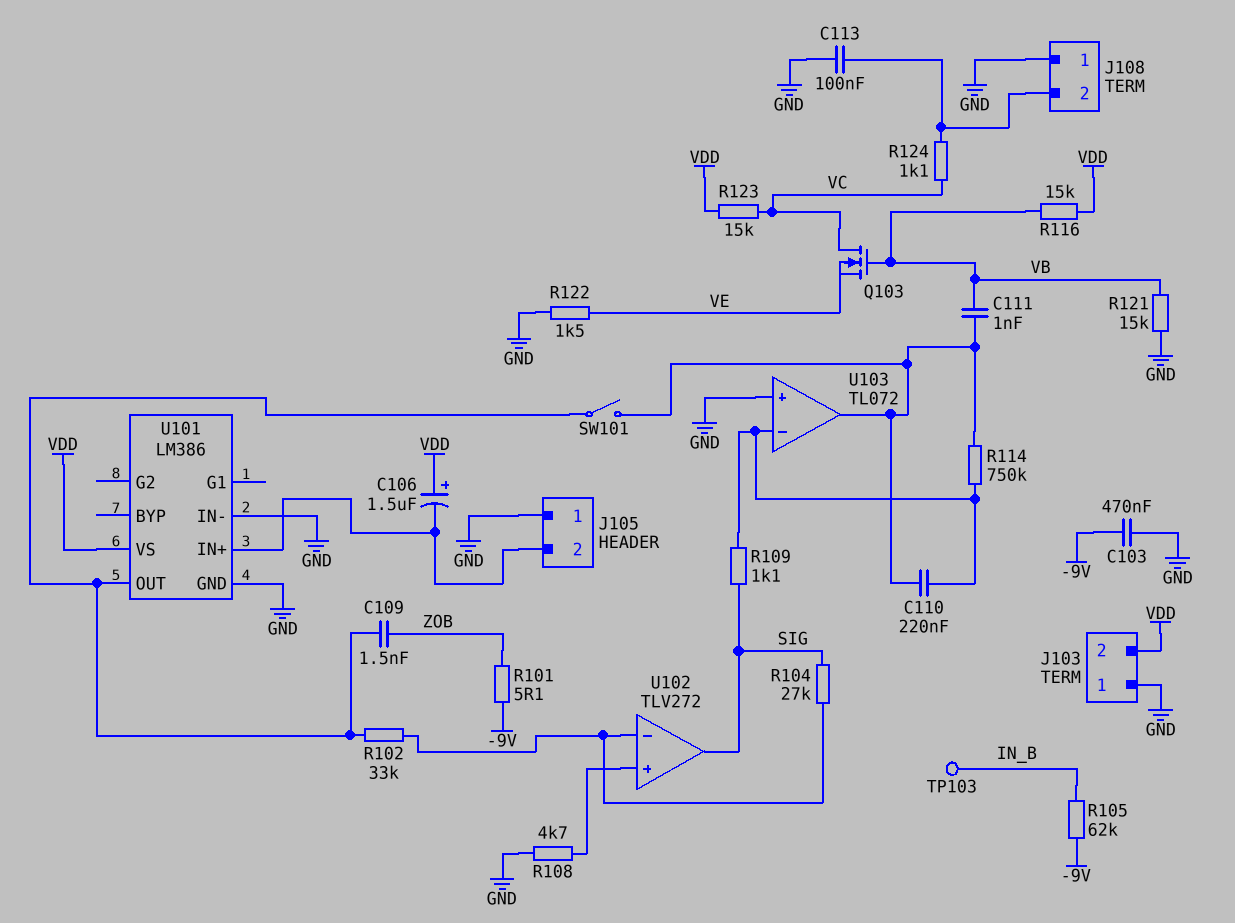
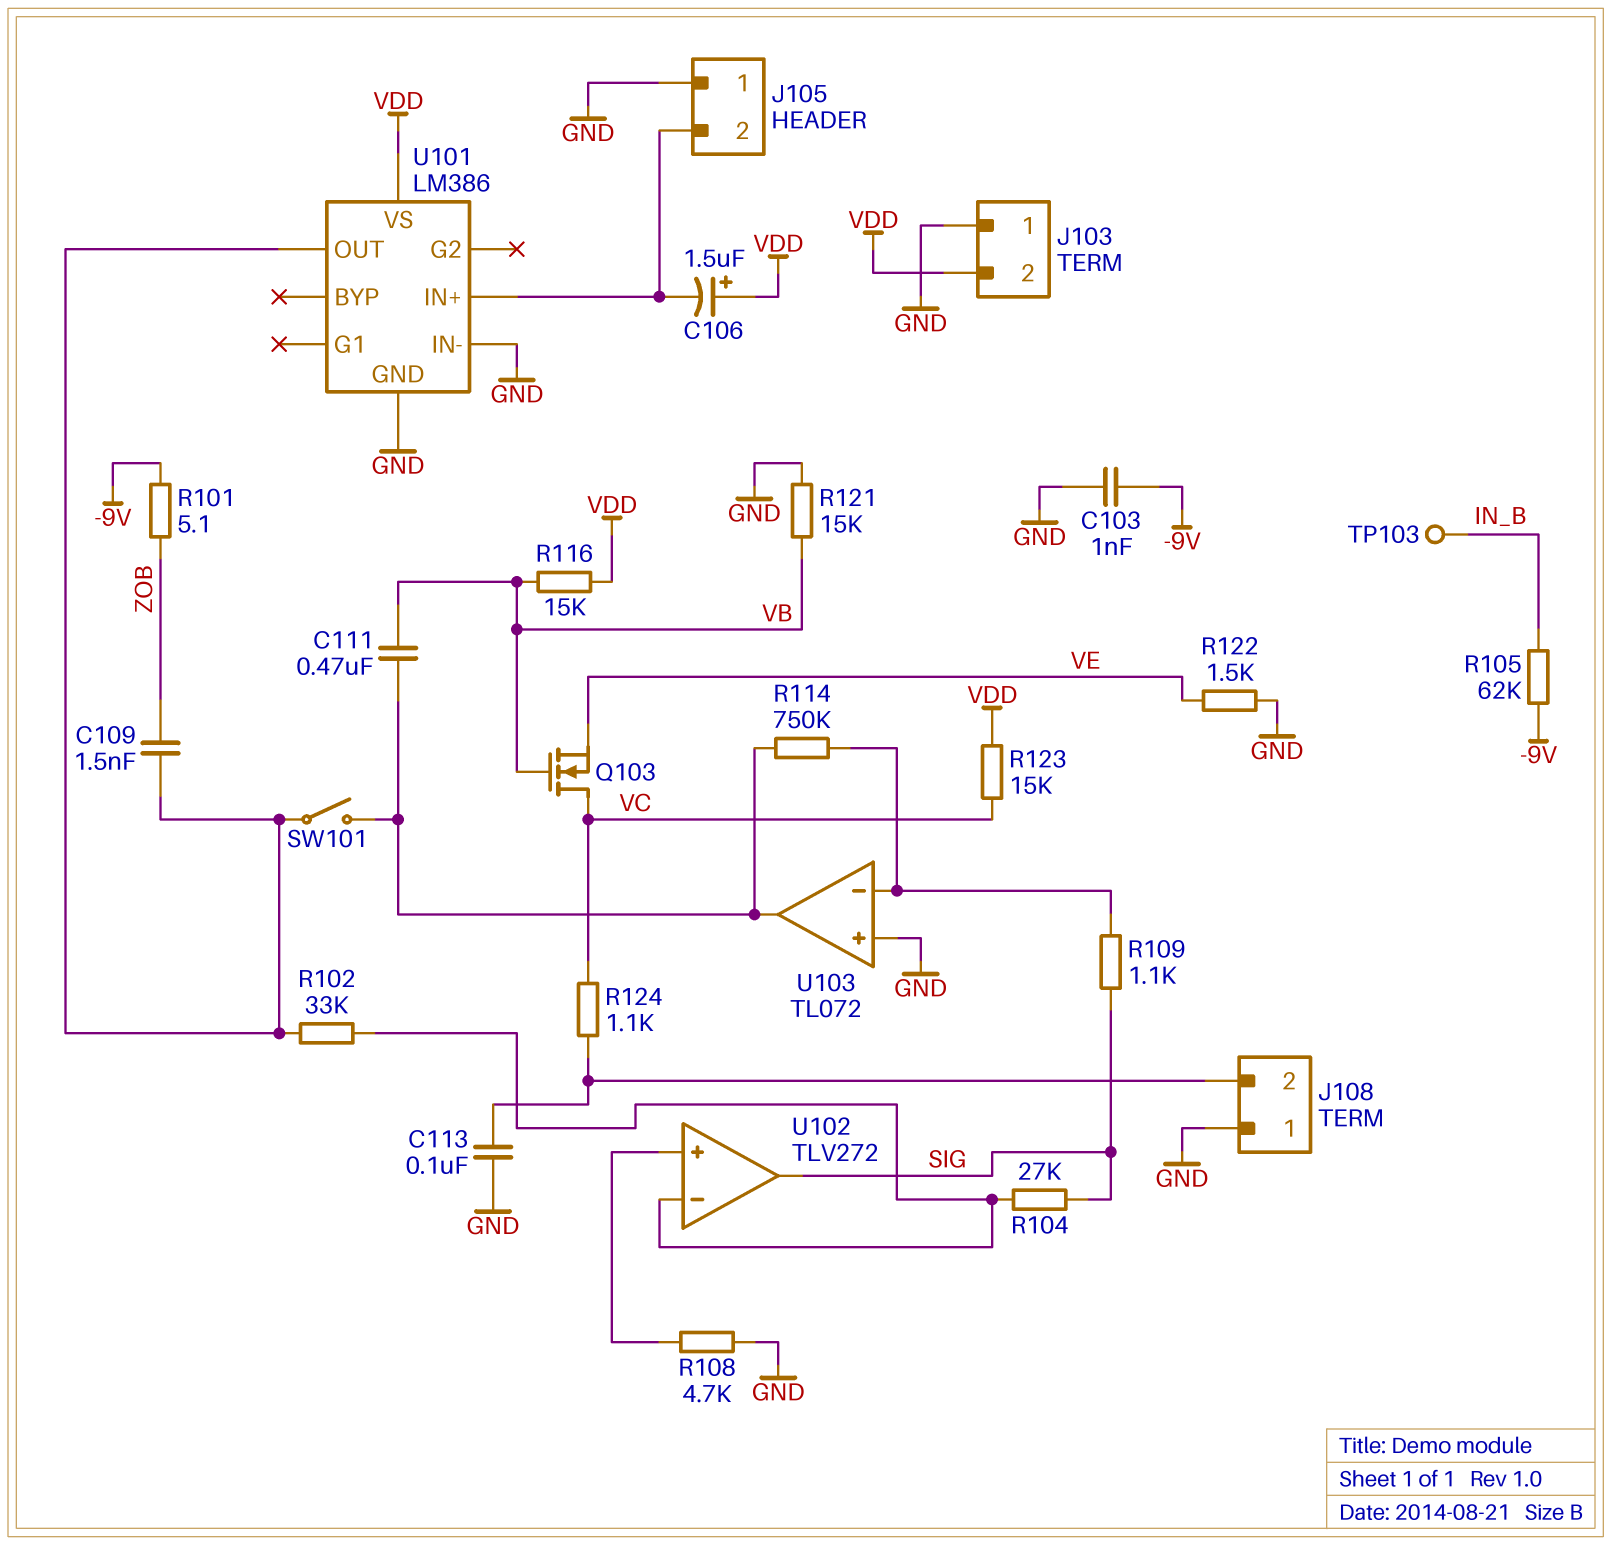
C103: 470nF (-9V, GND) -> 1nF (-9V, GND)
C110: 220nF (U103/in-, U103/out) -> none
C111: 1nF (U103/out, VB) -> 470nF (U103/out, VB)

